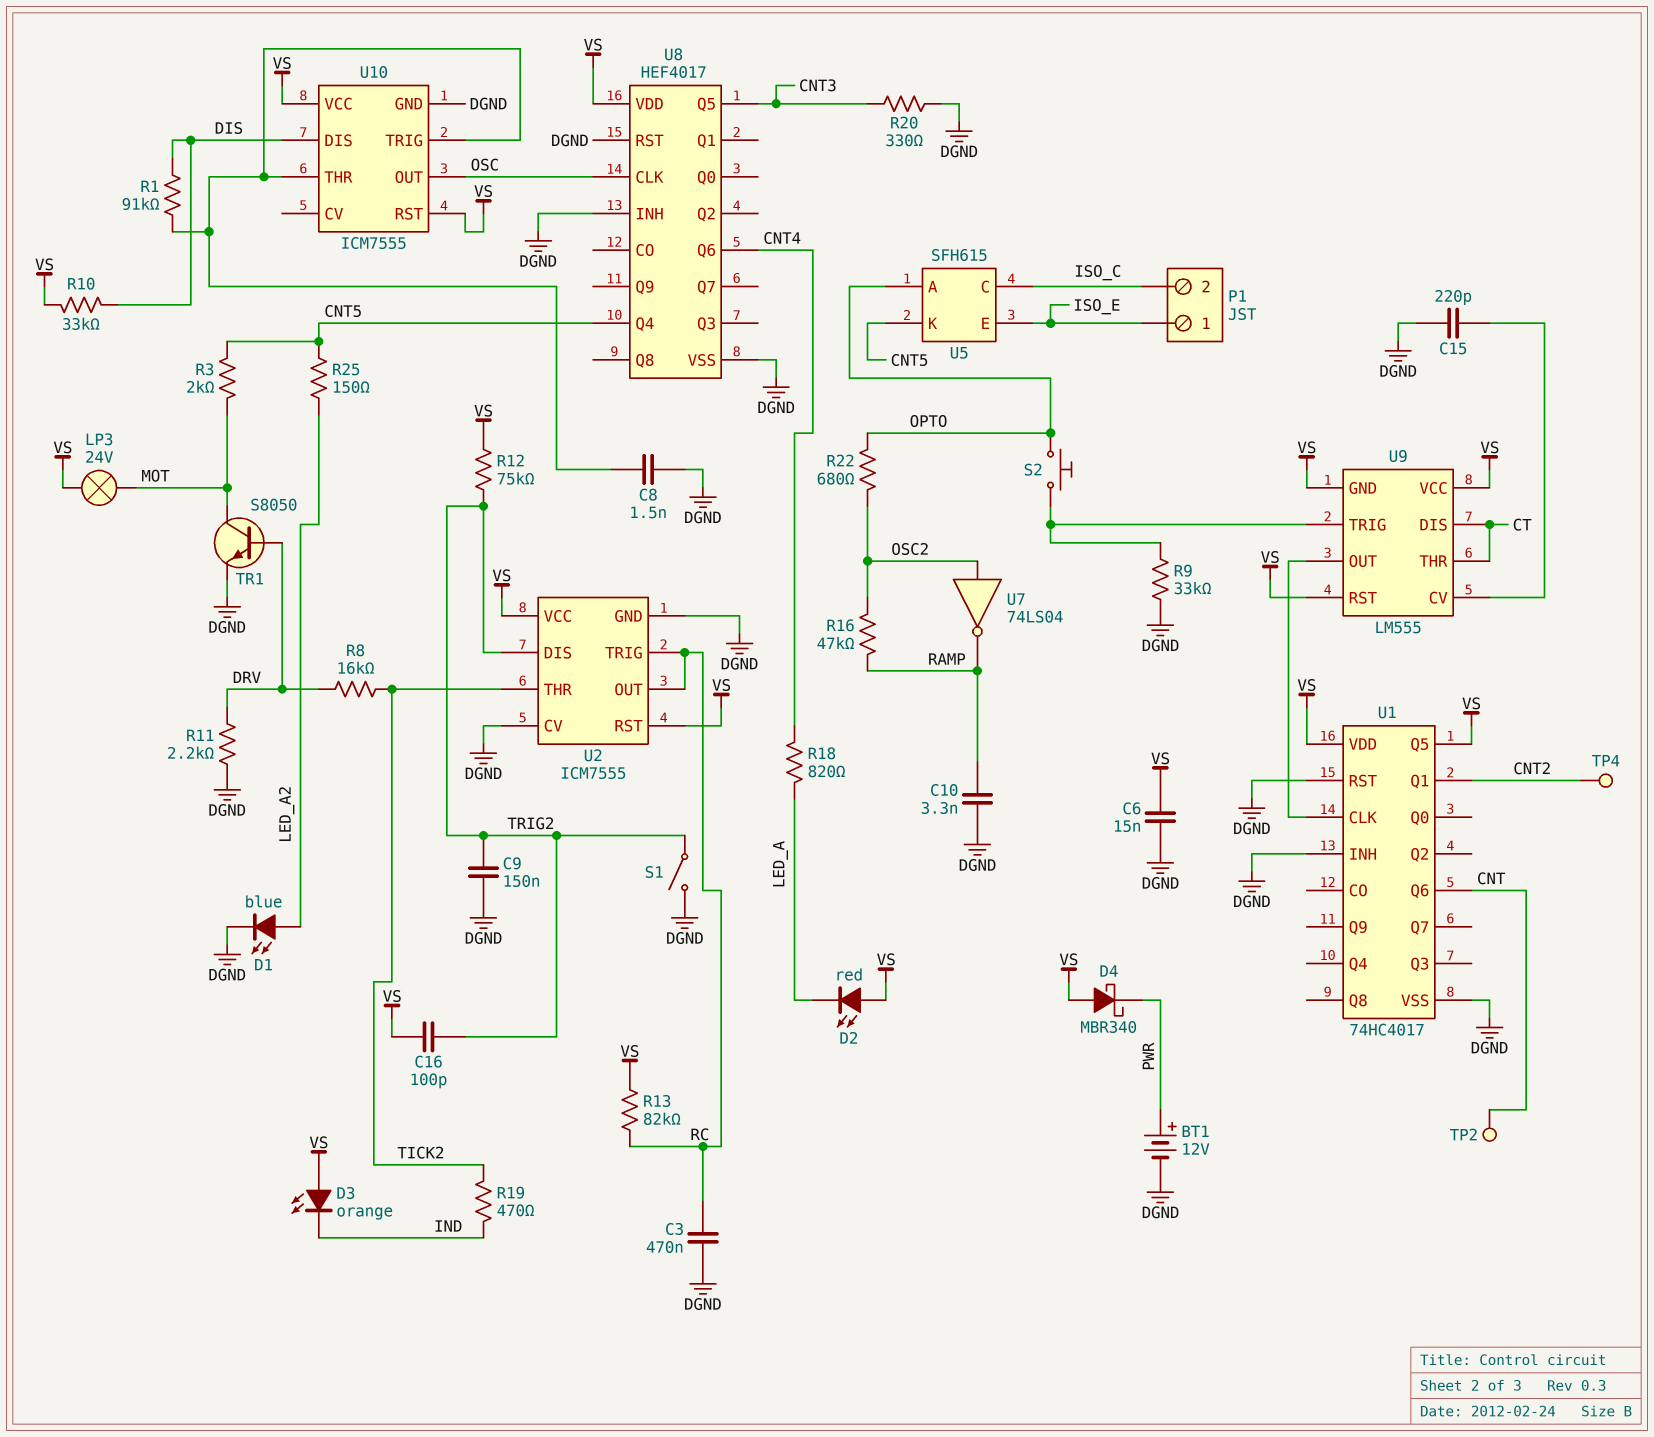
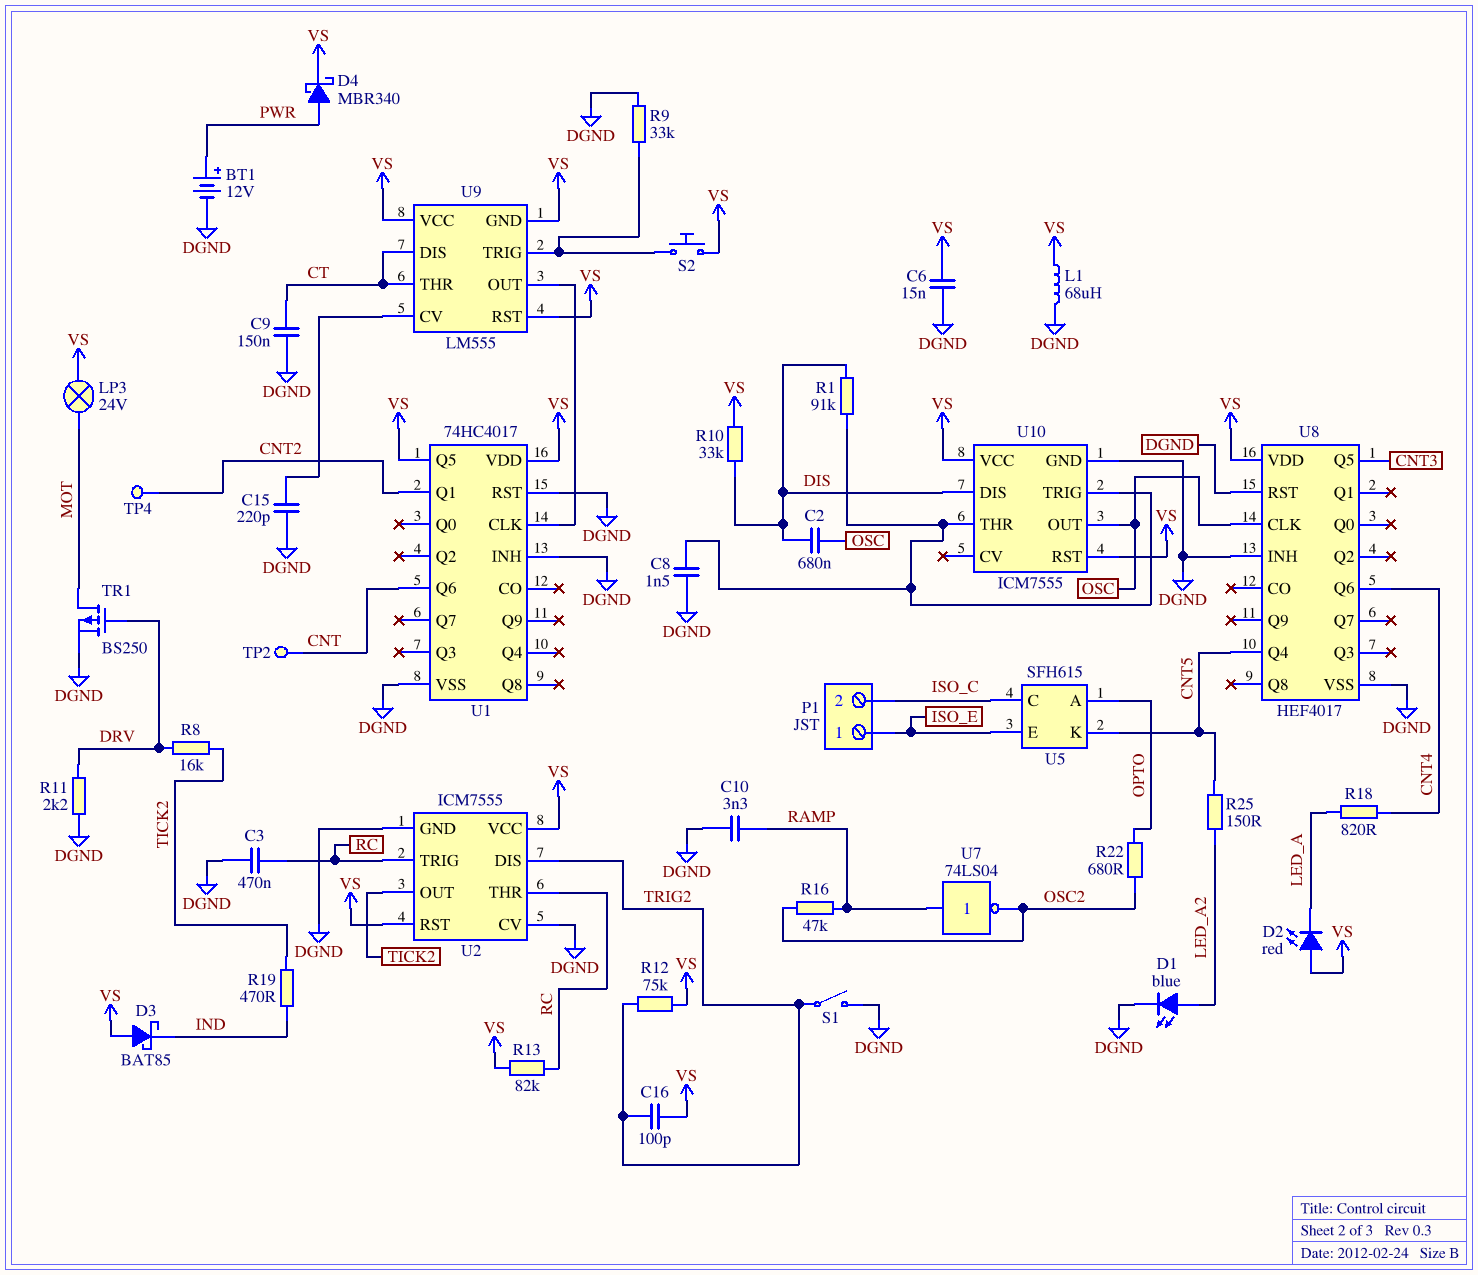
C2: none -> 680nF (DIS, OSC)
C9: 150nF (DGND, TRIG2) -> 150nF (CT, DGND)
D3: LED orange (A VS, K IND) -> schottky BAT85 (A VS, K IND)
D4: schottky MBR340 (A VS, K PWR) -> schottky MBR340 (A PWR, K VS)
L1: none -> 68uH (DGND, VS)
R3: 2k (CNT5, MOT) -> none
R20: 330 (CNT3, DGND) -> none
S2: button (OPTO, U9/TRIG) -> button (U9/TRIG, VS)
TR1: NPN S8050 (B DRV, C MOT, E DGND) -> PMOS BS250 (G DRV, D MOT, S DGND)
U2 pin OUT: RC -> TICK2
U2 pin THR: TICK2 -> RC
U7: NOT 74LS04 (in OSC2, out RAMP) -> NOT 74LS04 (in RAMP, out OSC2)

